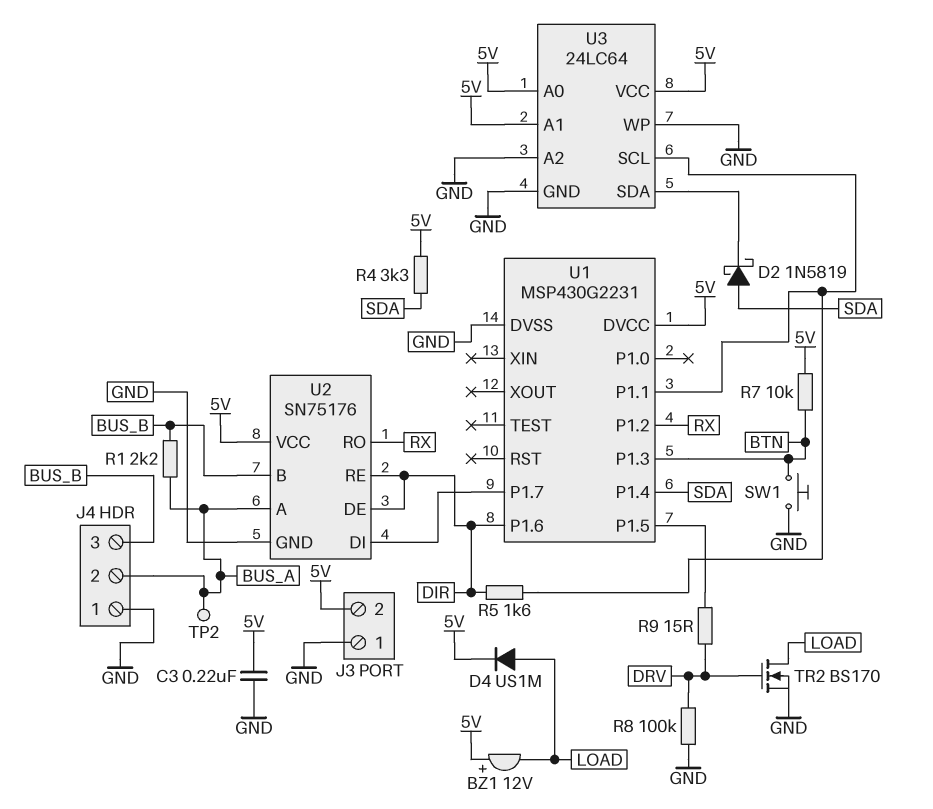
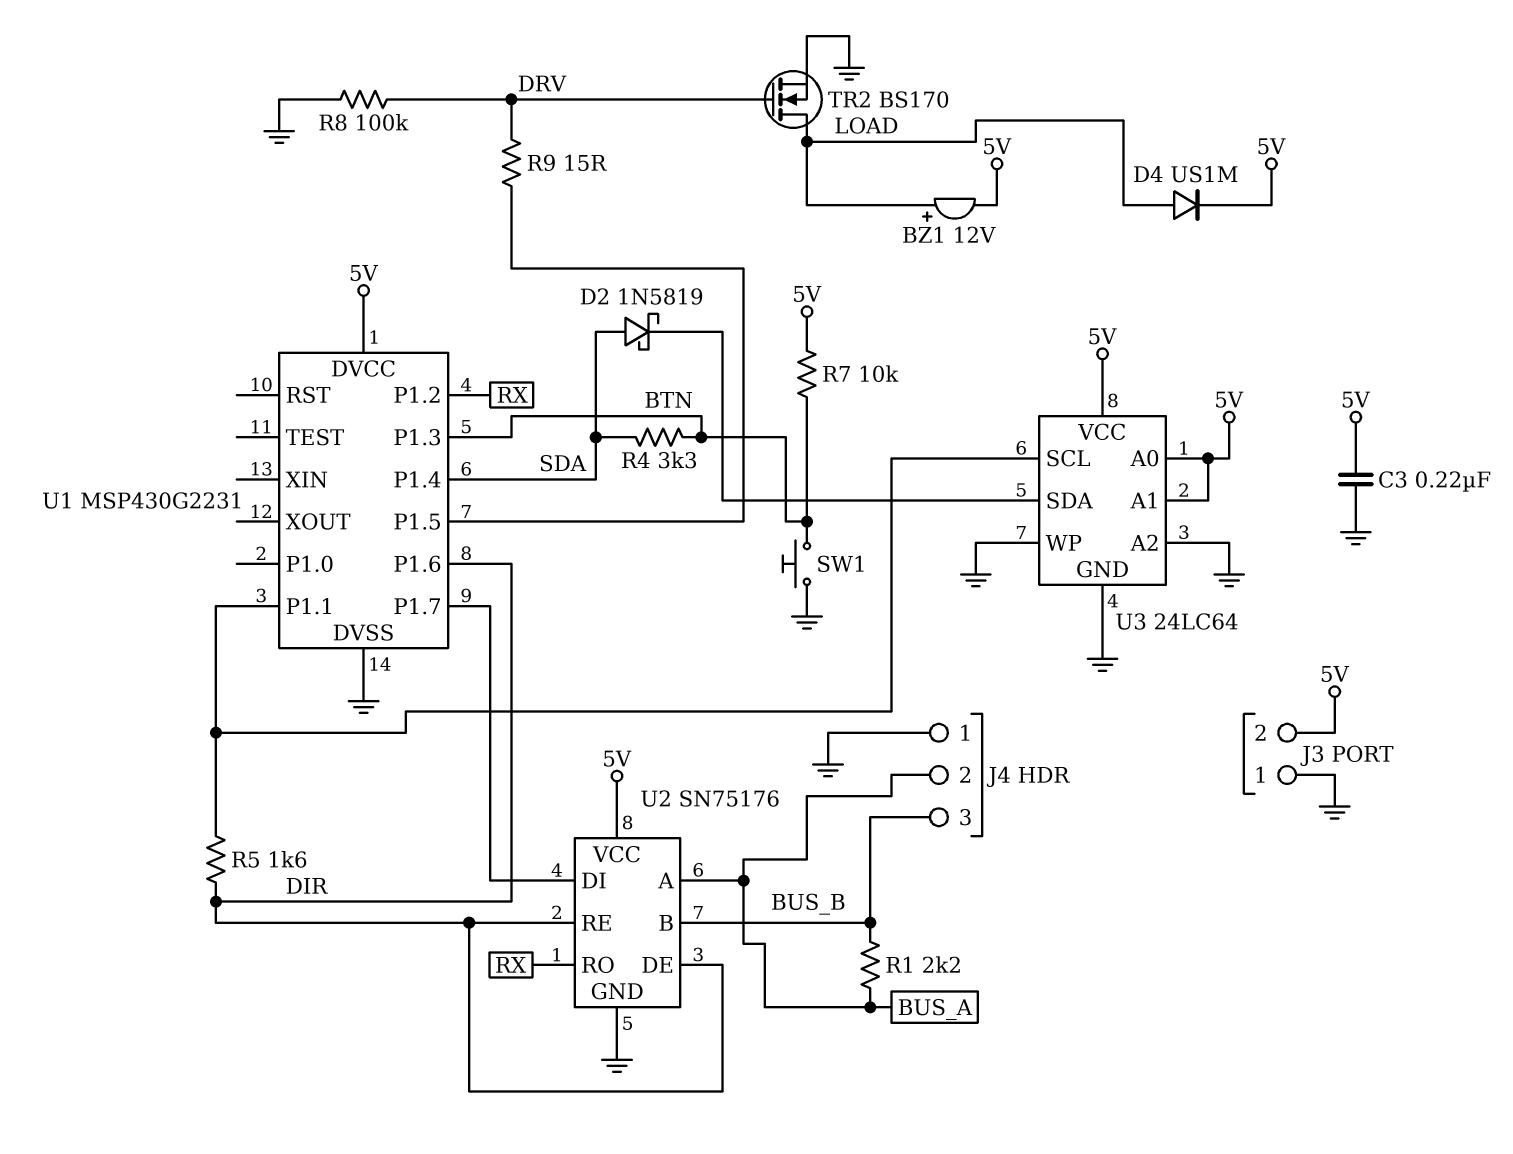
BZ1: buzzer 12V (plus 5V, minus LOAD) -> buzzer 12V (plus LOAD, minus 5V)
R4: 3.3k (5V, SDA) -> 3.3k (BTN, SDA)
TP2: test point (BUS_A) -> none

